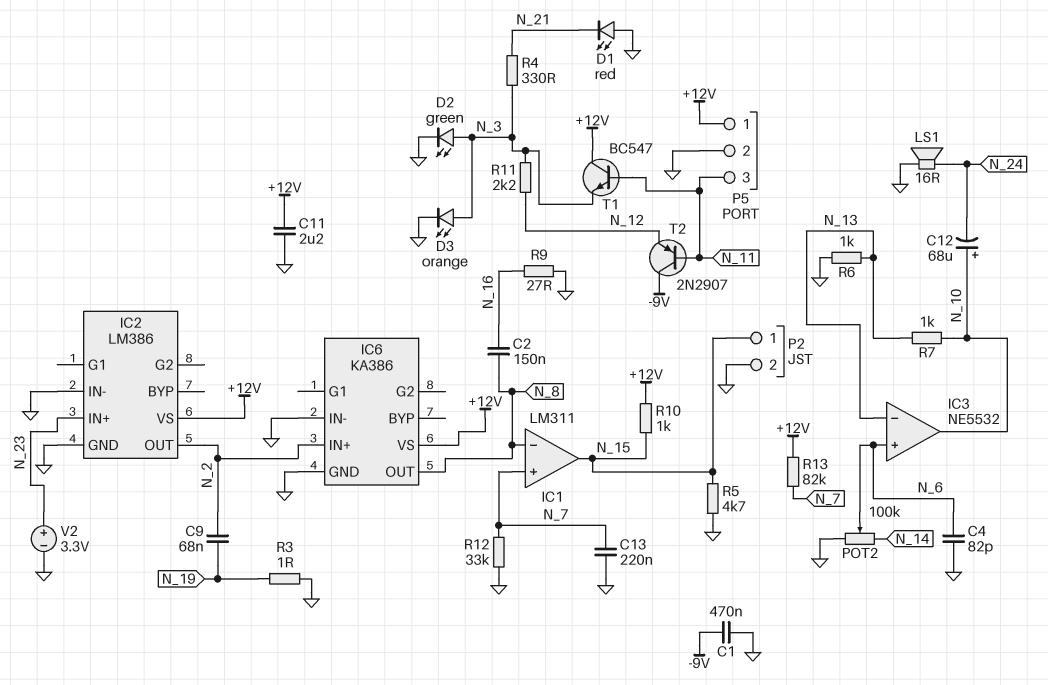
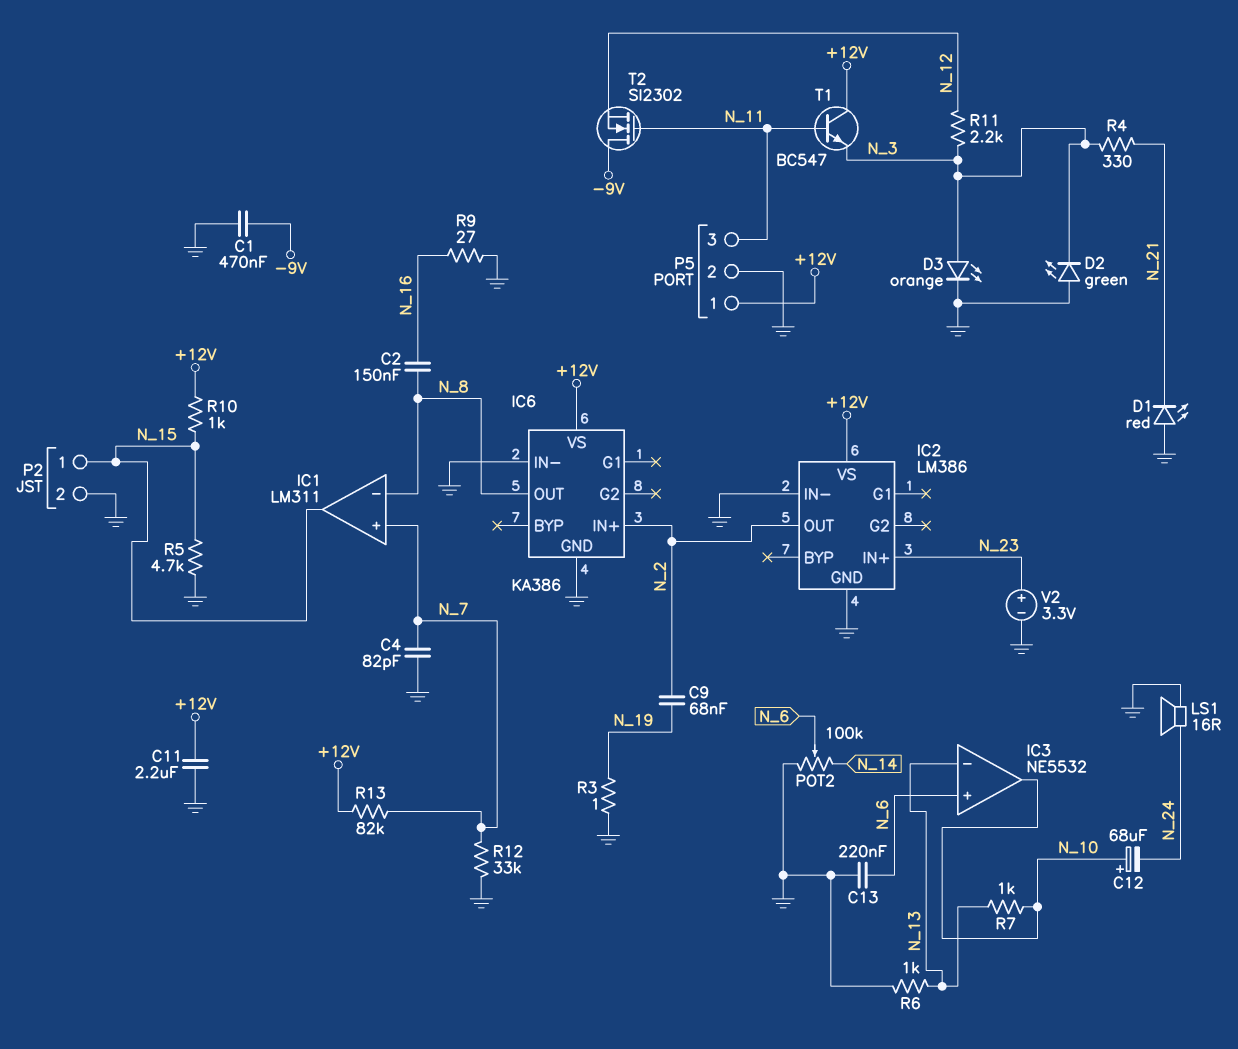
C4: 82pF (GND, N_6) -> 82pF (GND, N_7)
C13: 220nF (GND, N_7) -> 220nF (GND, N_6)
D2: LED green (A N_3, K GND) -> LED green (A GND, K N_3)
T2: PNP 2N2907 (B N_11, C -9V, E N_12) -> NMOS SI2302 (G N_11, D -9V, S N_12)

